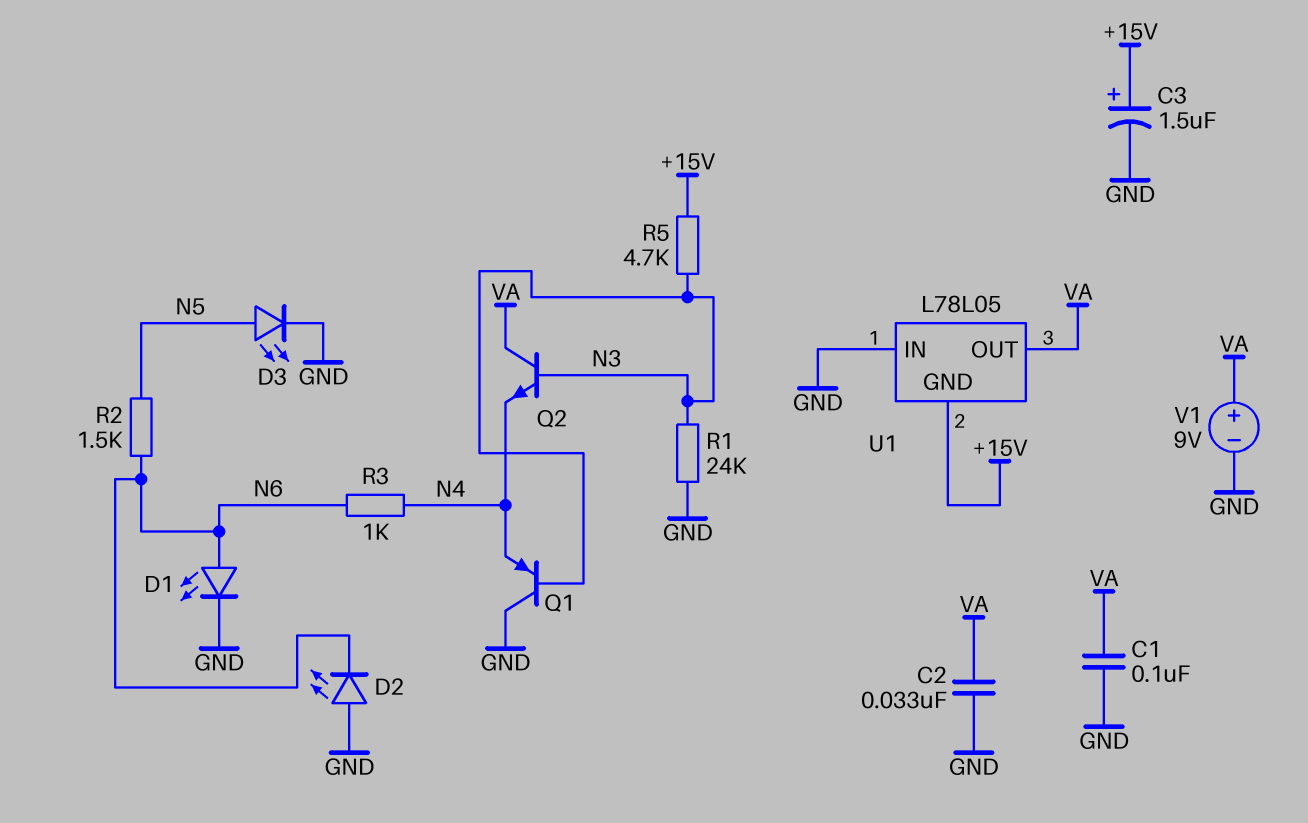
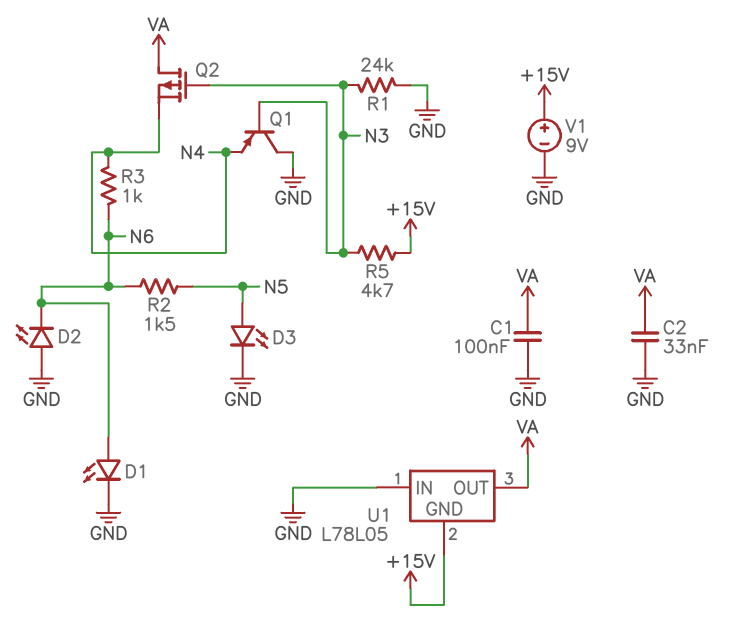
C3: 1.5uF (plus +15V, minus GND) -> none
Q2: NPN (B N3, C VA, E N4) -> PMOS (G N3, D VA, S N4)
V1: 9V (plus VA, minus GND) -> 9V (plus +15V, minus GND)

